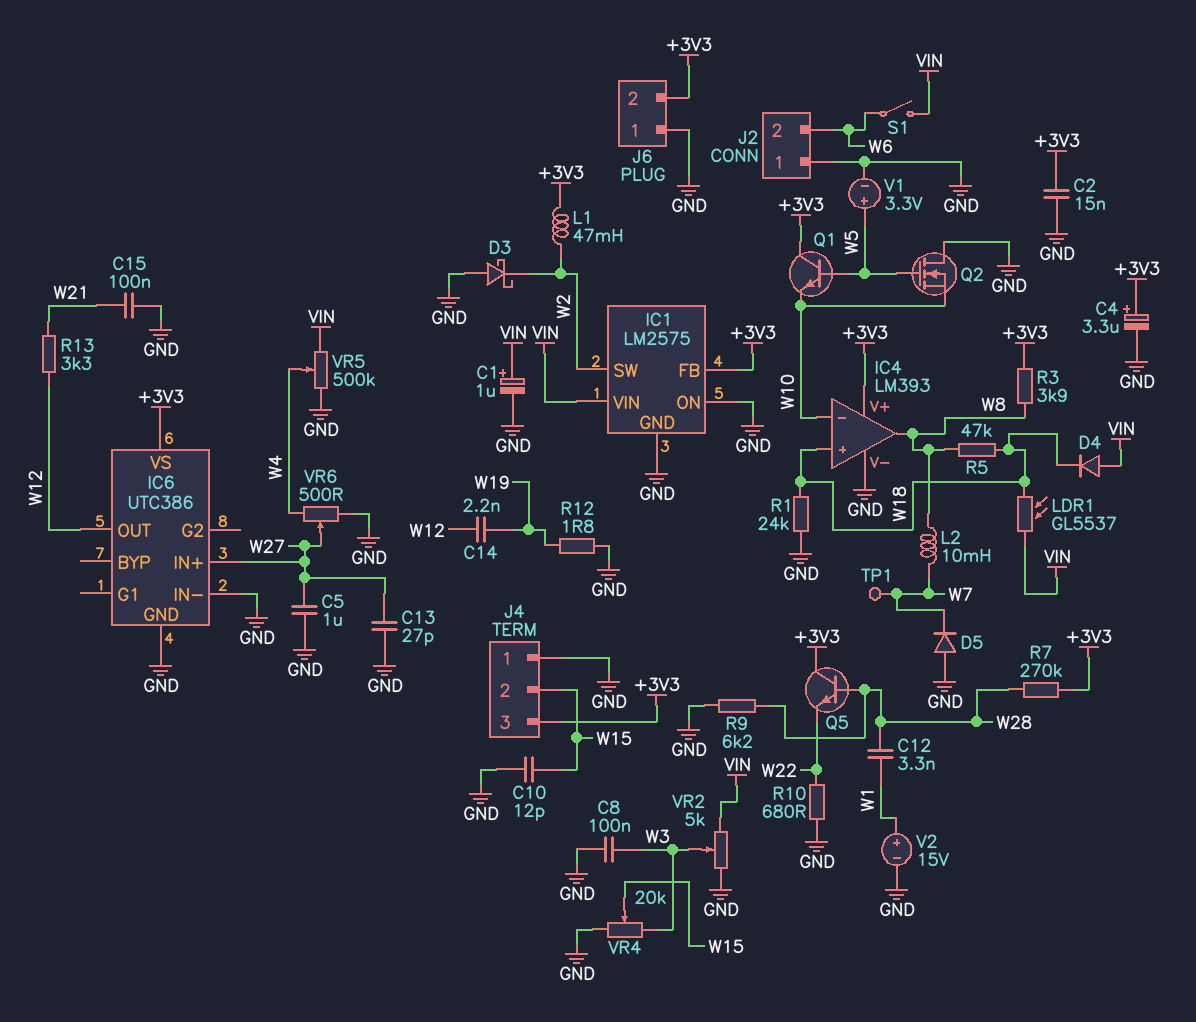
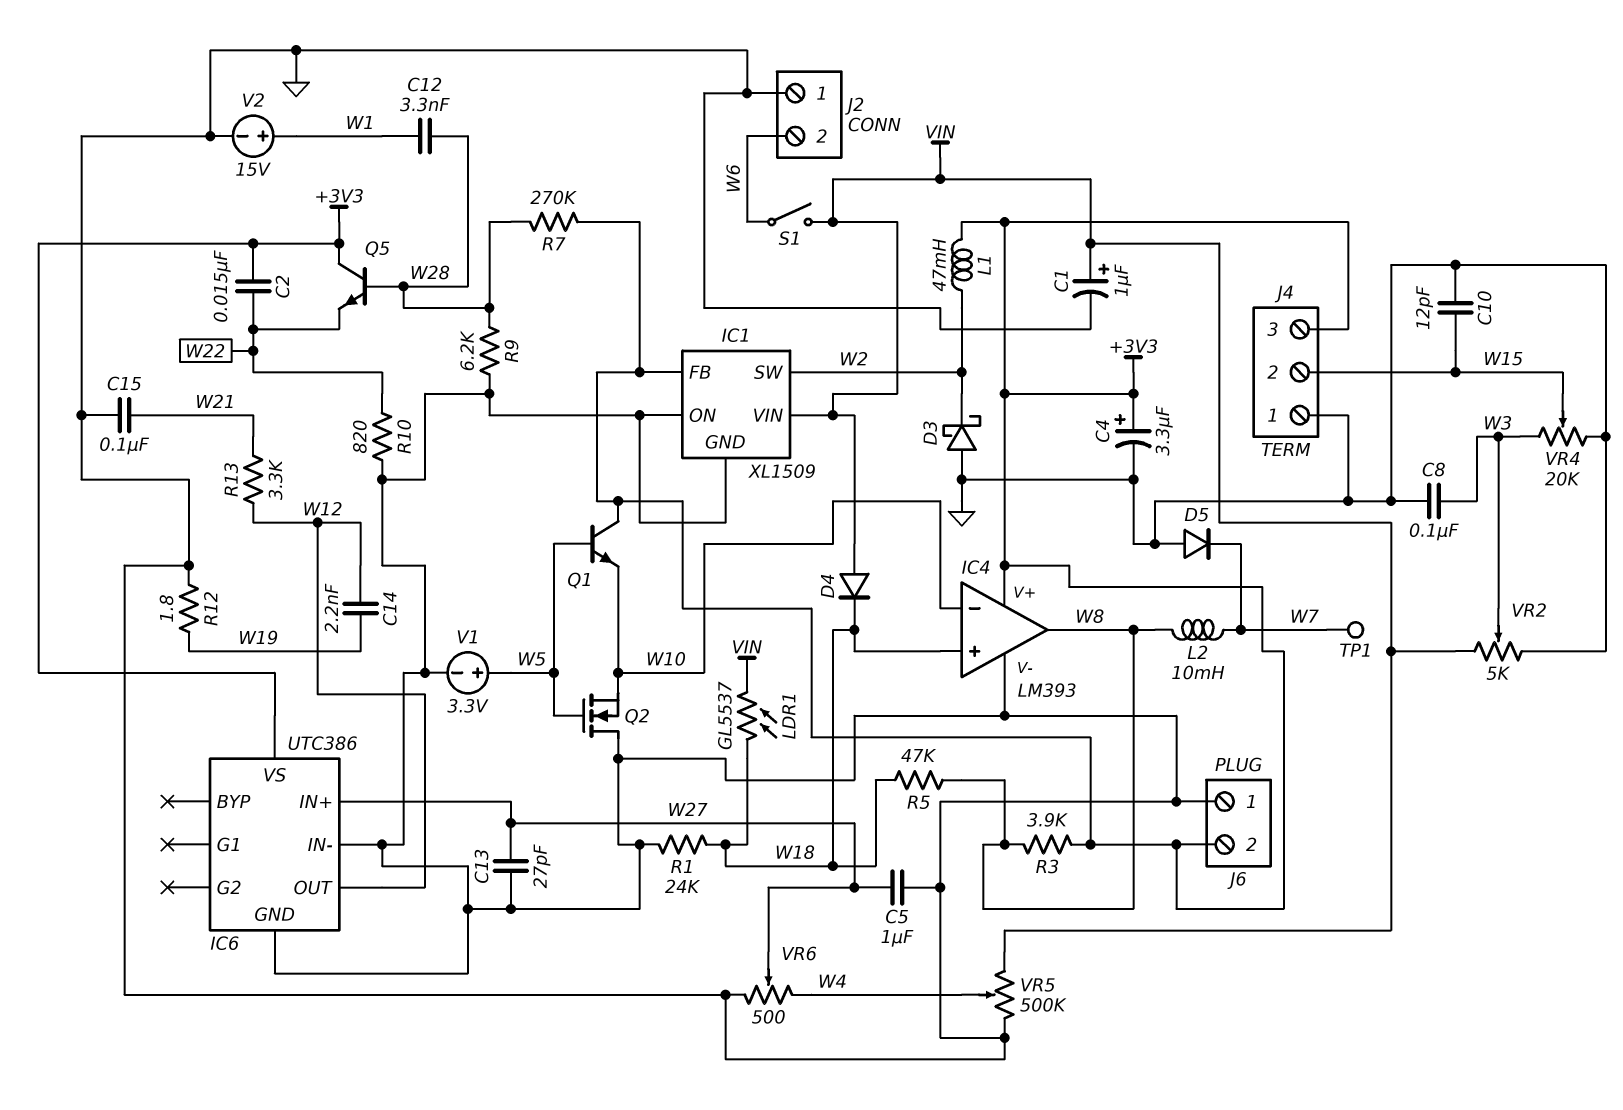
C2: 15nF (+3V3, GND) -> 15nF (+3V3, W22)
IC1: LM2575 -> XL1509
R10: 680 (GND, W22) -> 820 (GND, W22)

